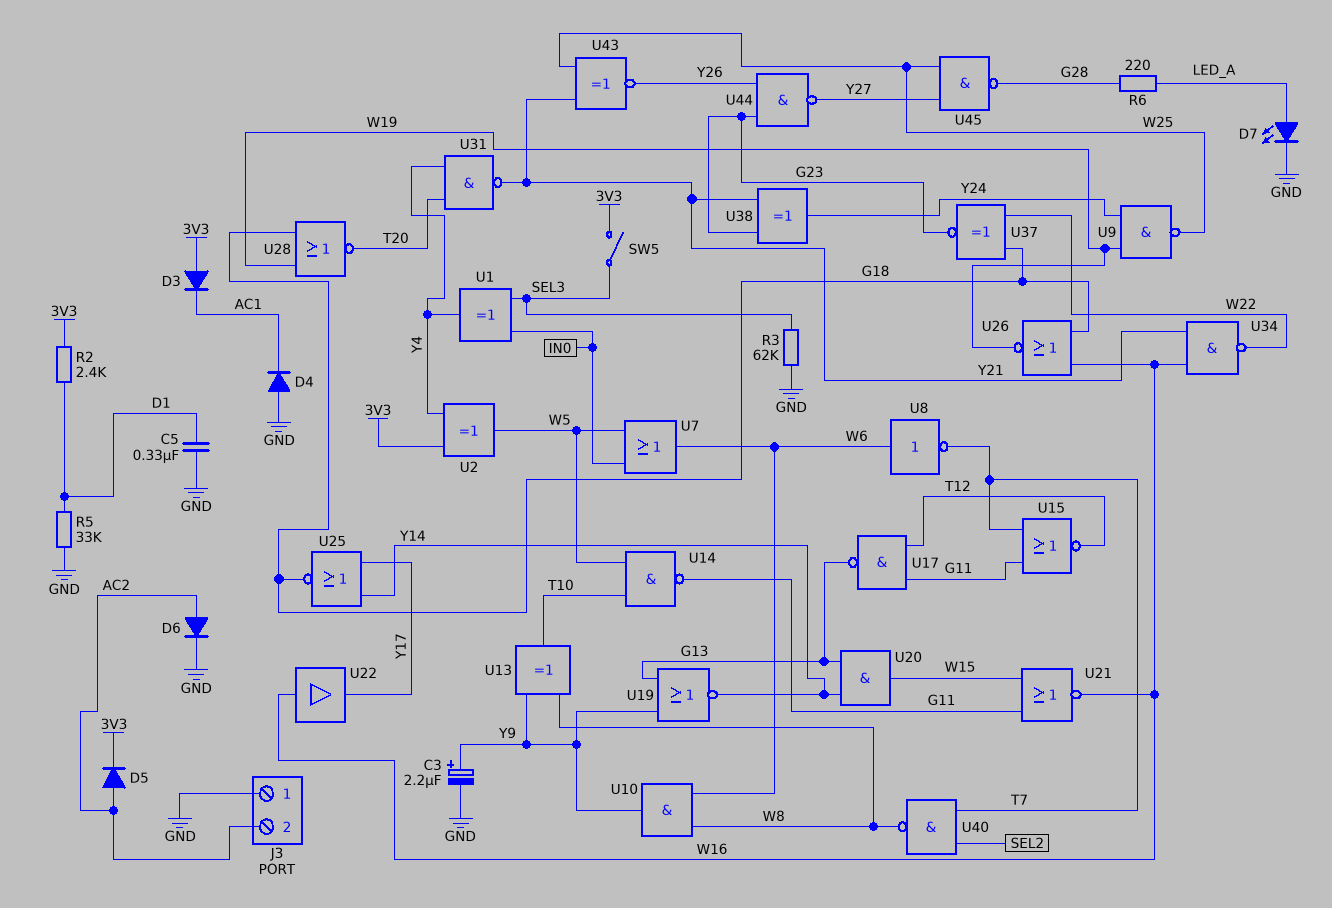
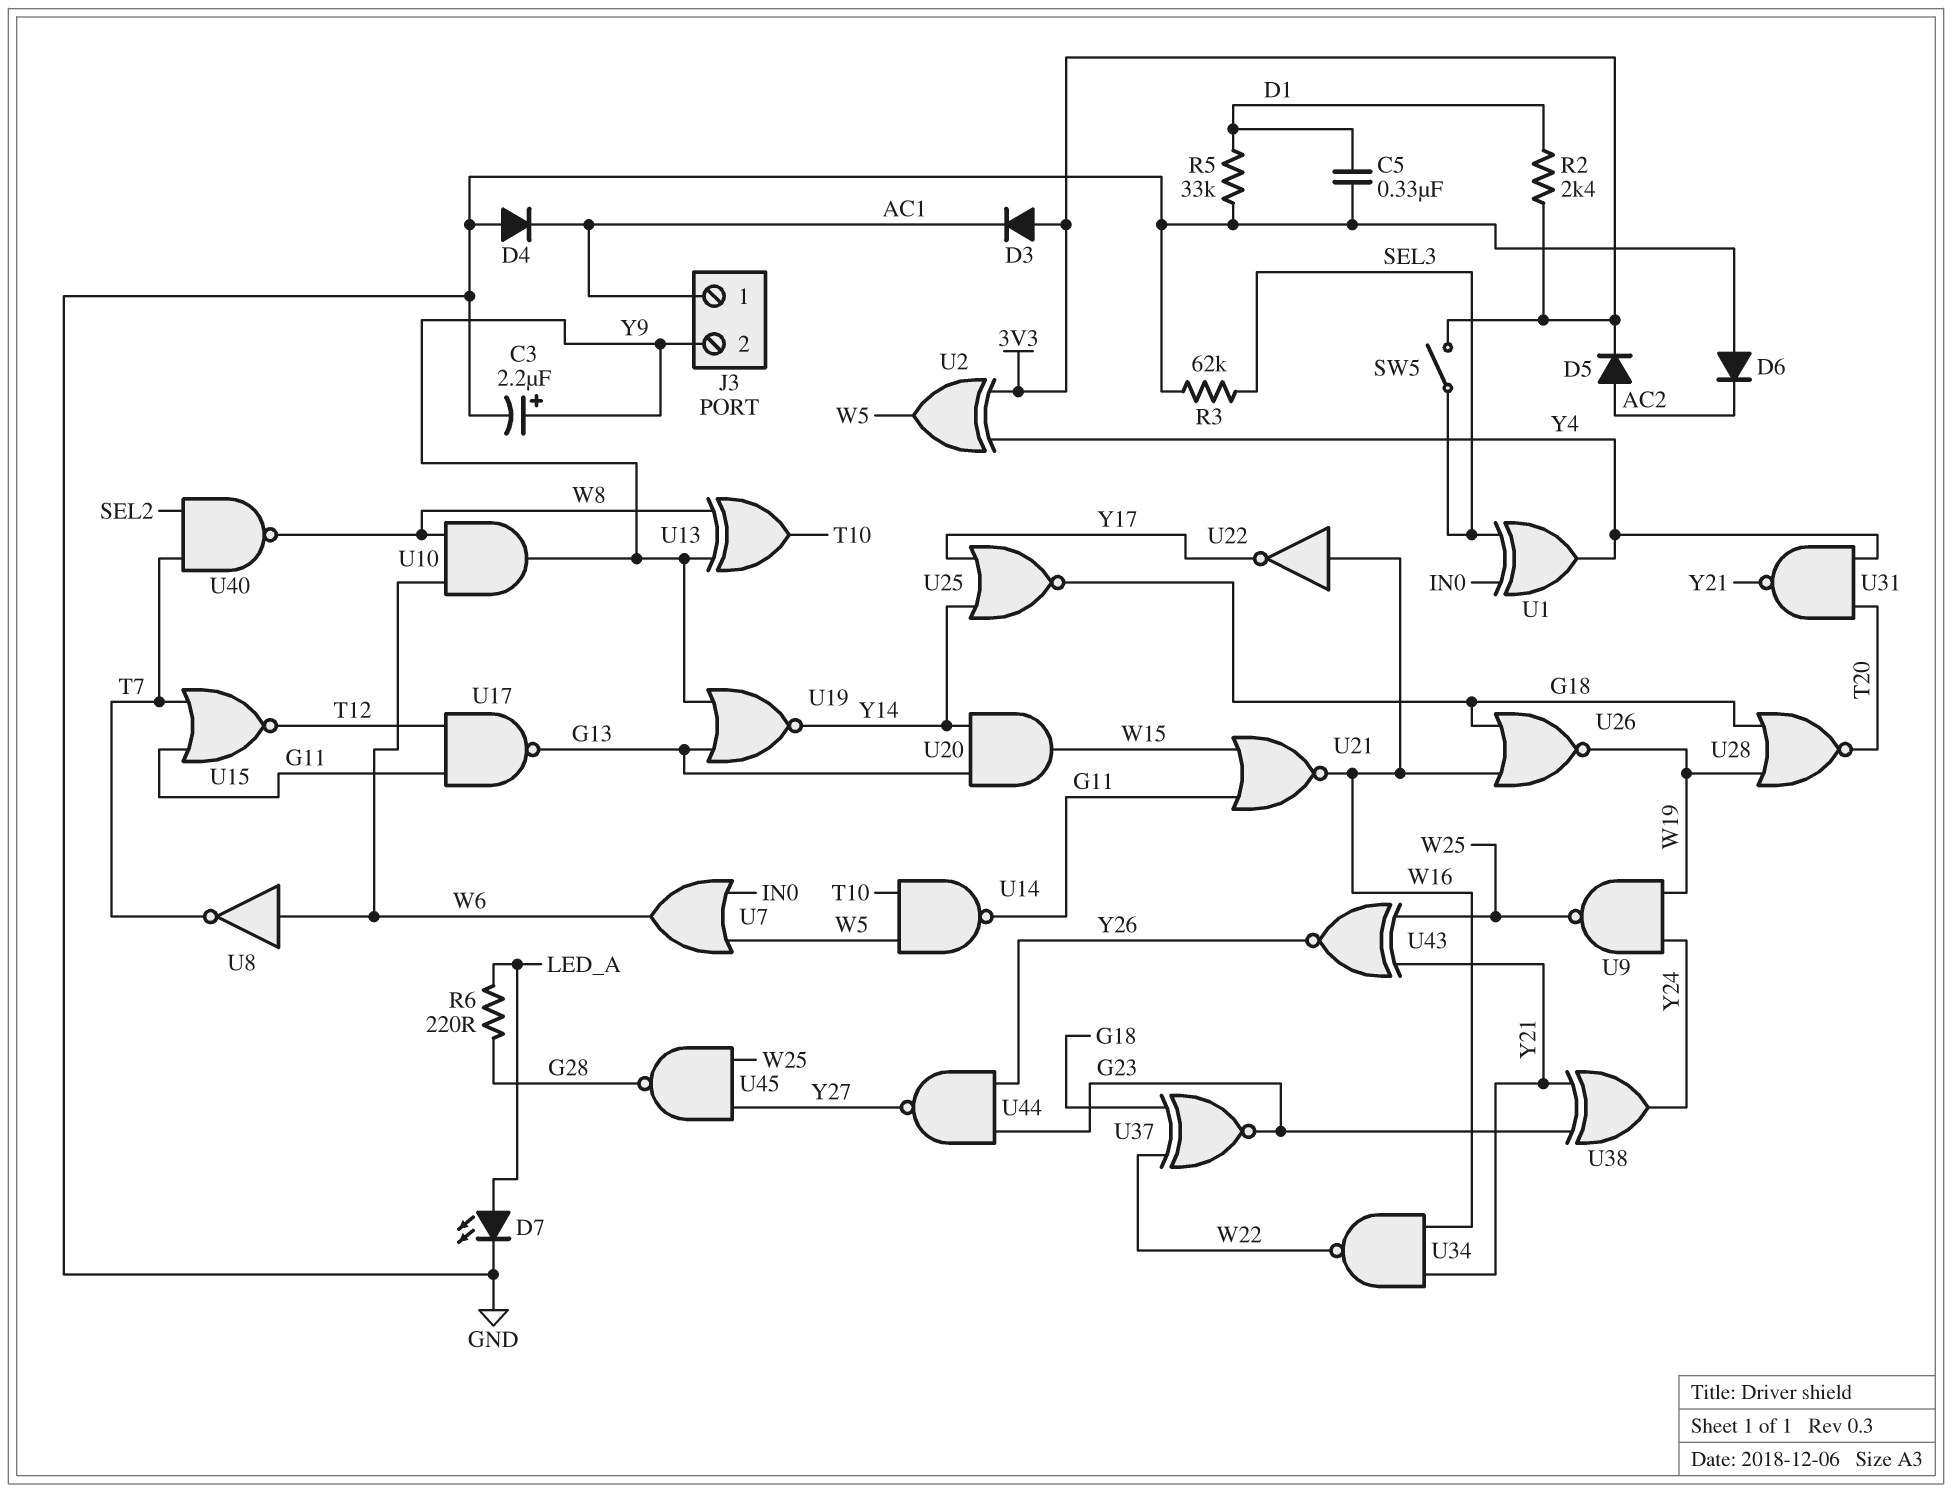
D6: diode (A AC2, K GND) -> diode (A GND, K AC2)
J3 pin 1: GND -> AC1
J3 pin 2: AC2 -> Y9
U22: buffer (in W16, out Y17) -> NOT (in W16, out Y17)

